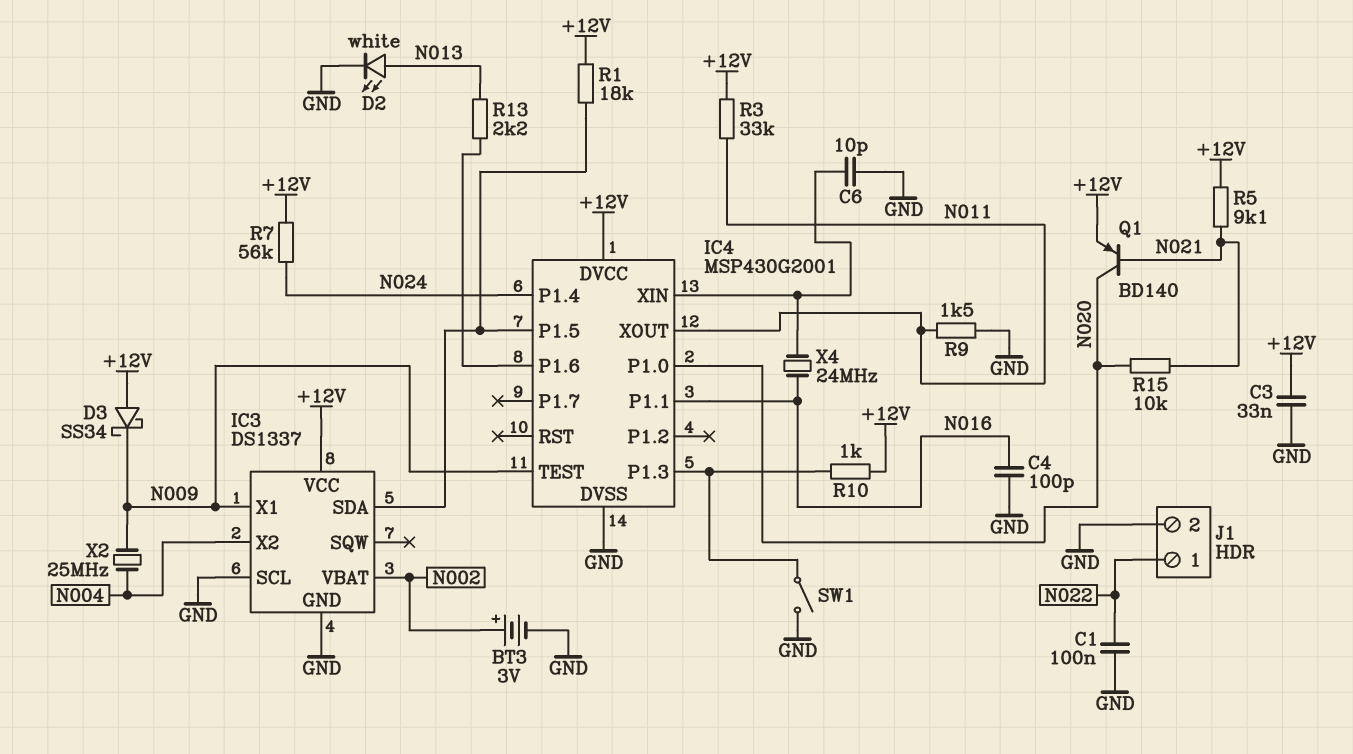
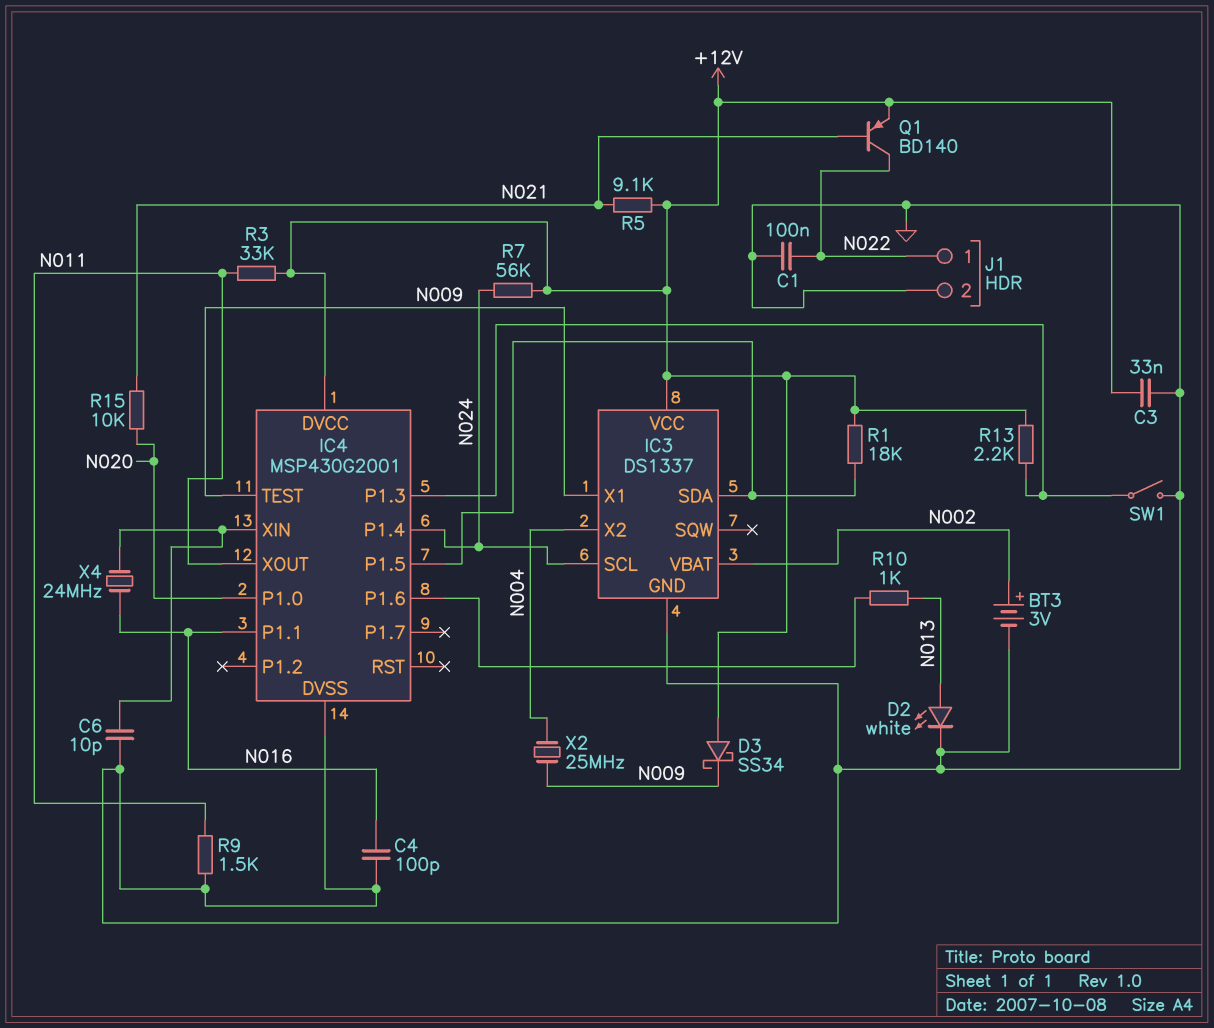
IC3 pin SCL: GND -> N024
Q1: PNP BD140 (B N021, C N020, E +12V) -> PNP BD140 (B N021, C N022, E +12V)
R10: 1k (+12V, IC4/P1.3) -> 1k (IC4/P1.6, N013)
R13: 2.2k (IC4/P1.6, N013) -> 2.2k (+12V, IC4/P1.3)

